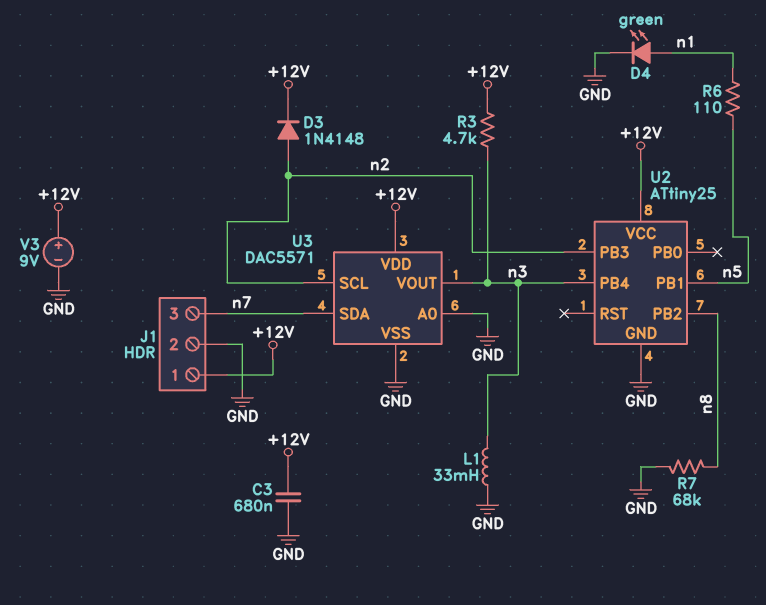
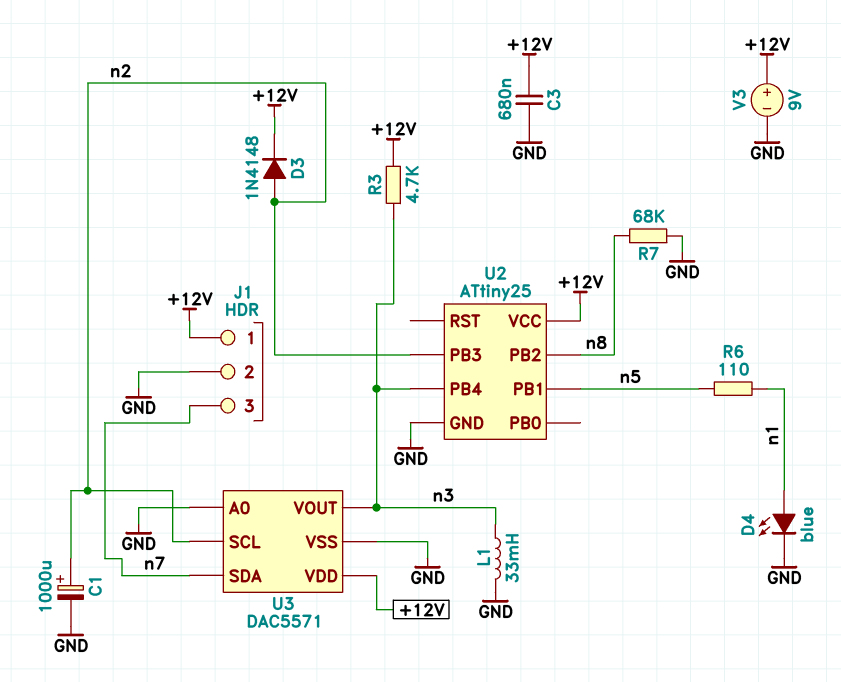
C1: none -> 1000uF (plus n2, minus GND)
D4: LED green (A n1, K GND) -> LED blue (A n1, K GND)

